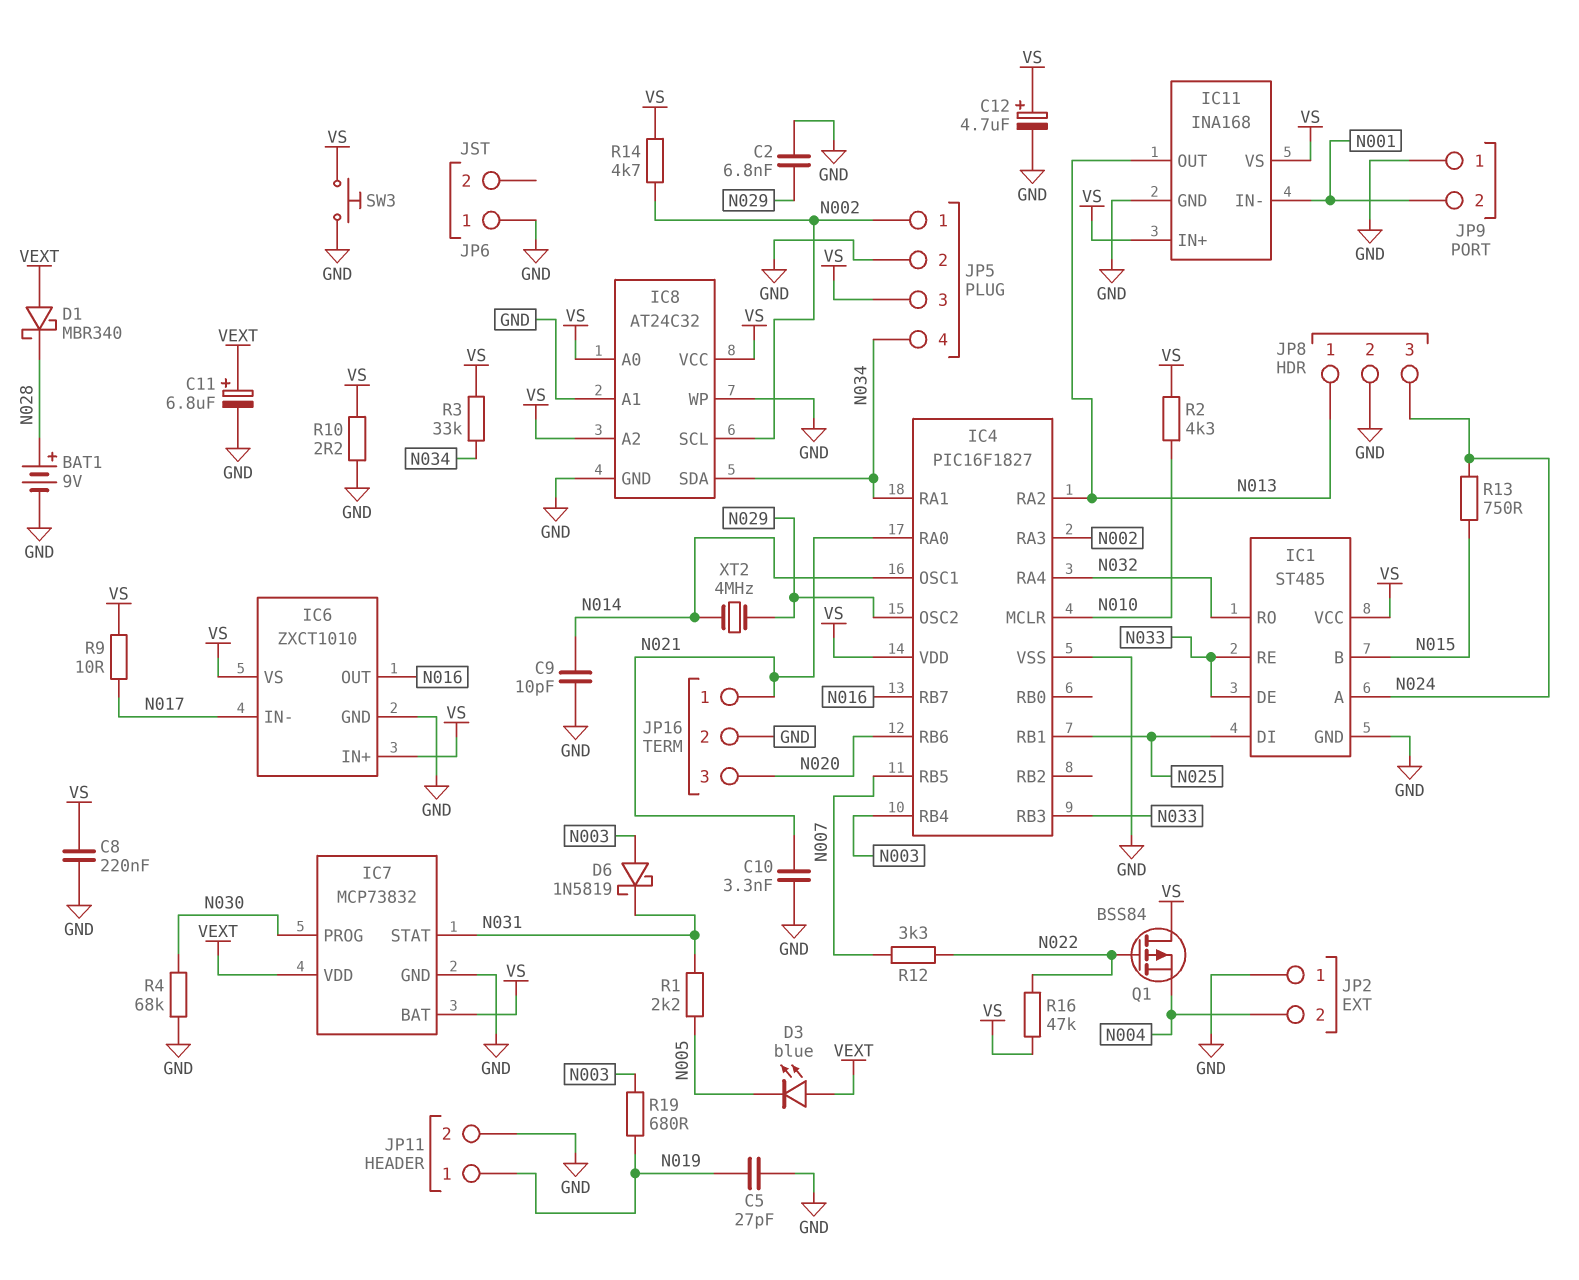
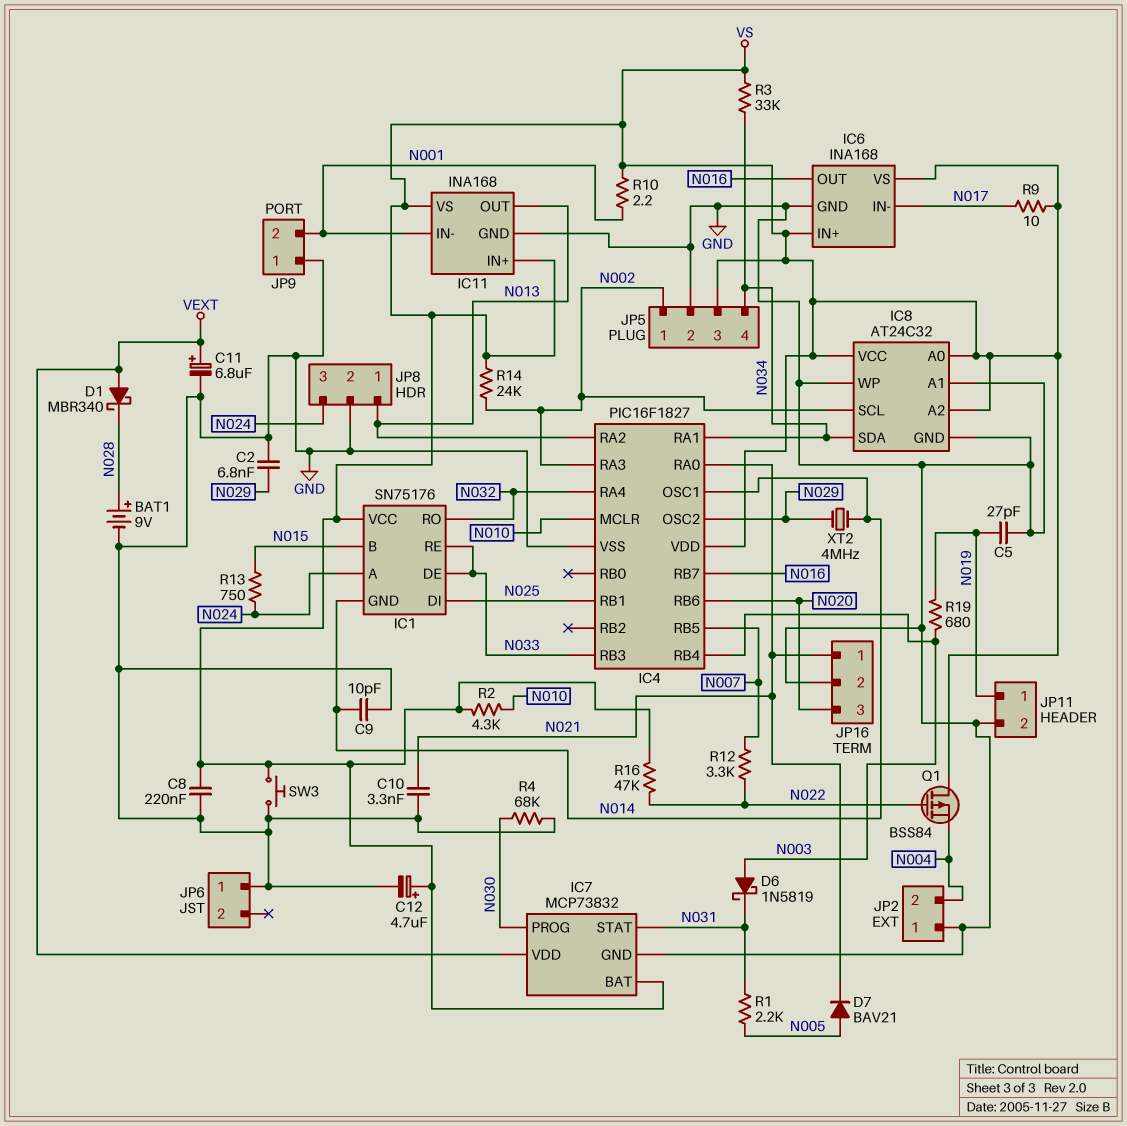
D3: LED blue (A VEXT, K N005) -> none
D7: none -> diode BAV21 (A N005, K N021)
IC1: ST485 -> SN75176
IC1 pin GND: GND -> N014
IC6: ZXCT1010 -> INA168
R10: 2.2 (GND, VS) -> 2.2 (N001, VS)
R14: 4.7k (N002, VS) -> 24k (N002, VS)

